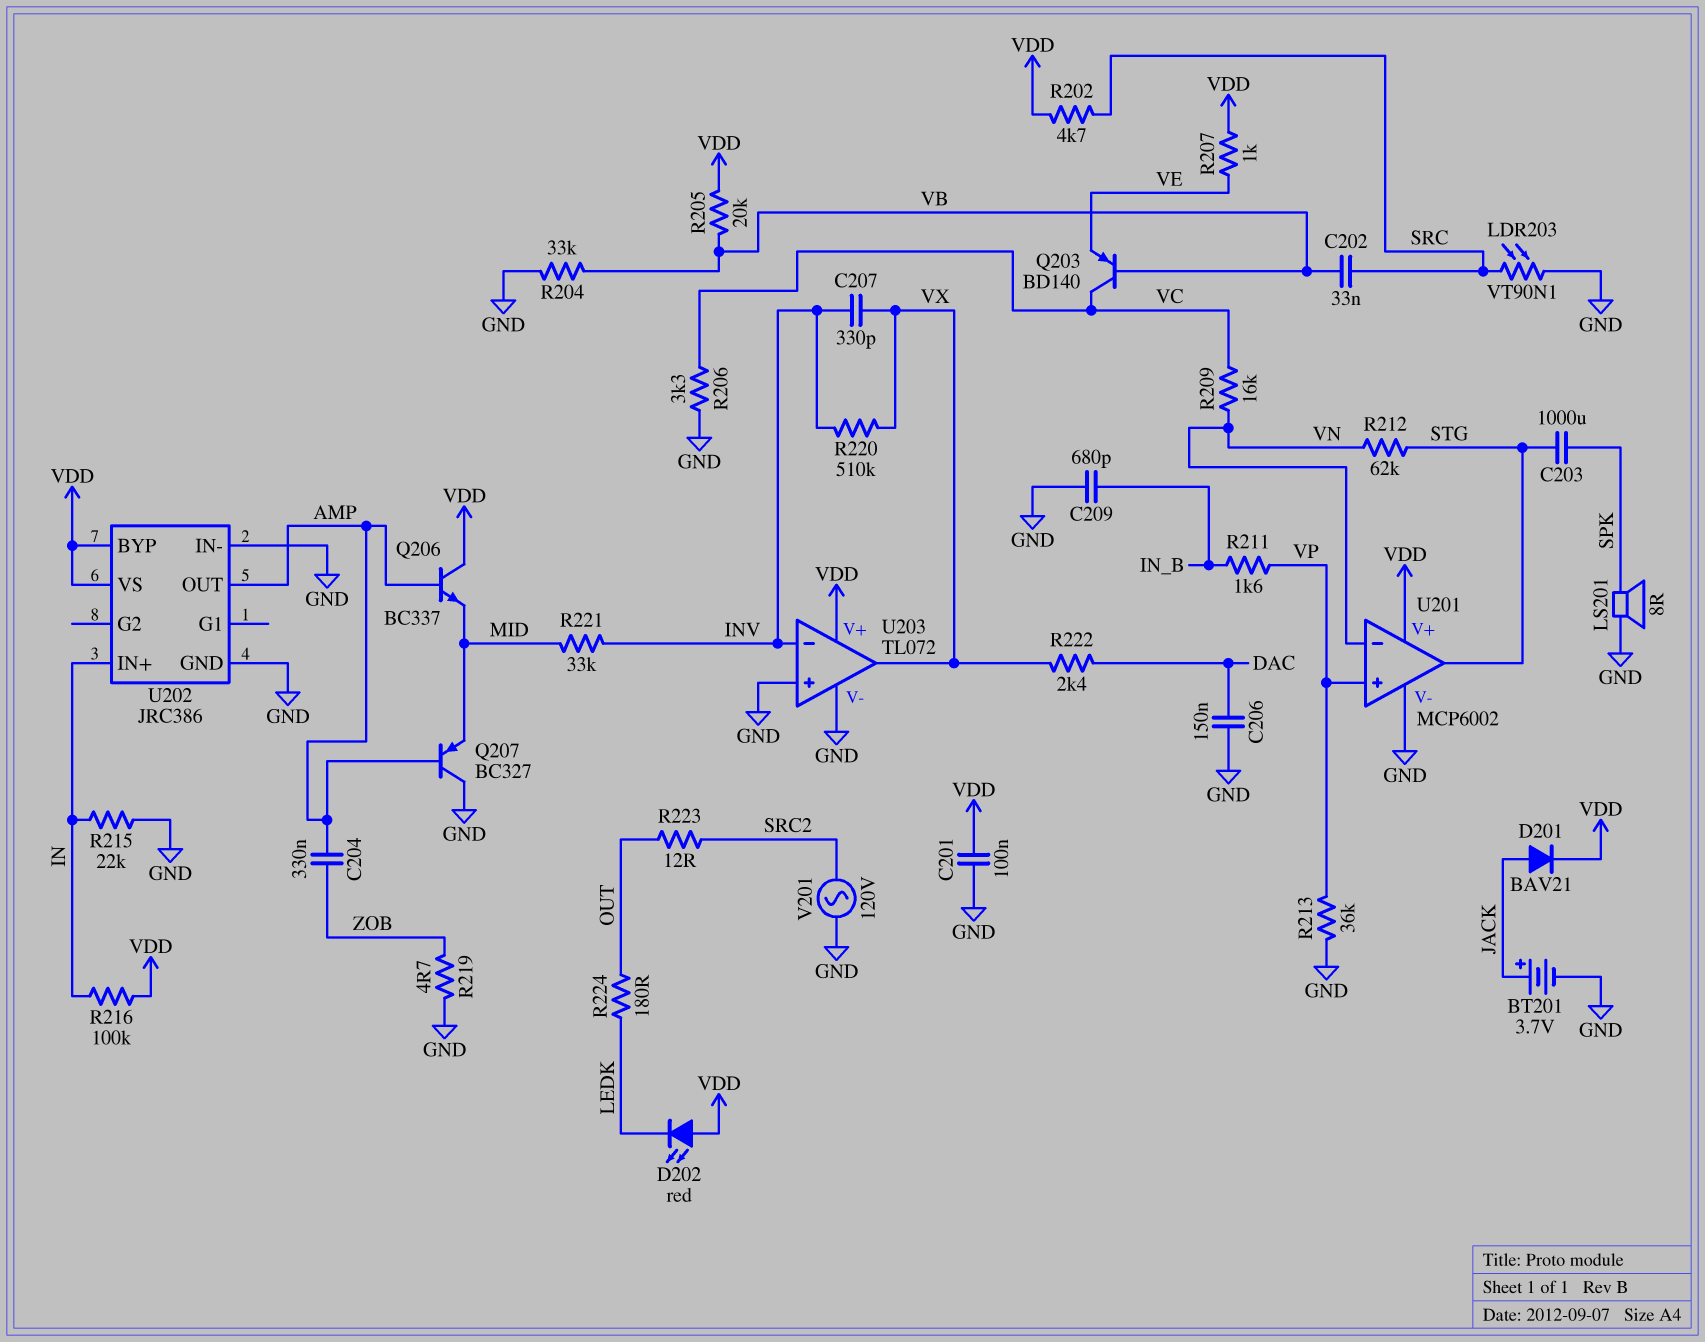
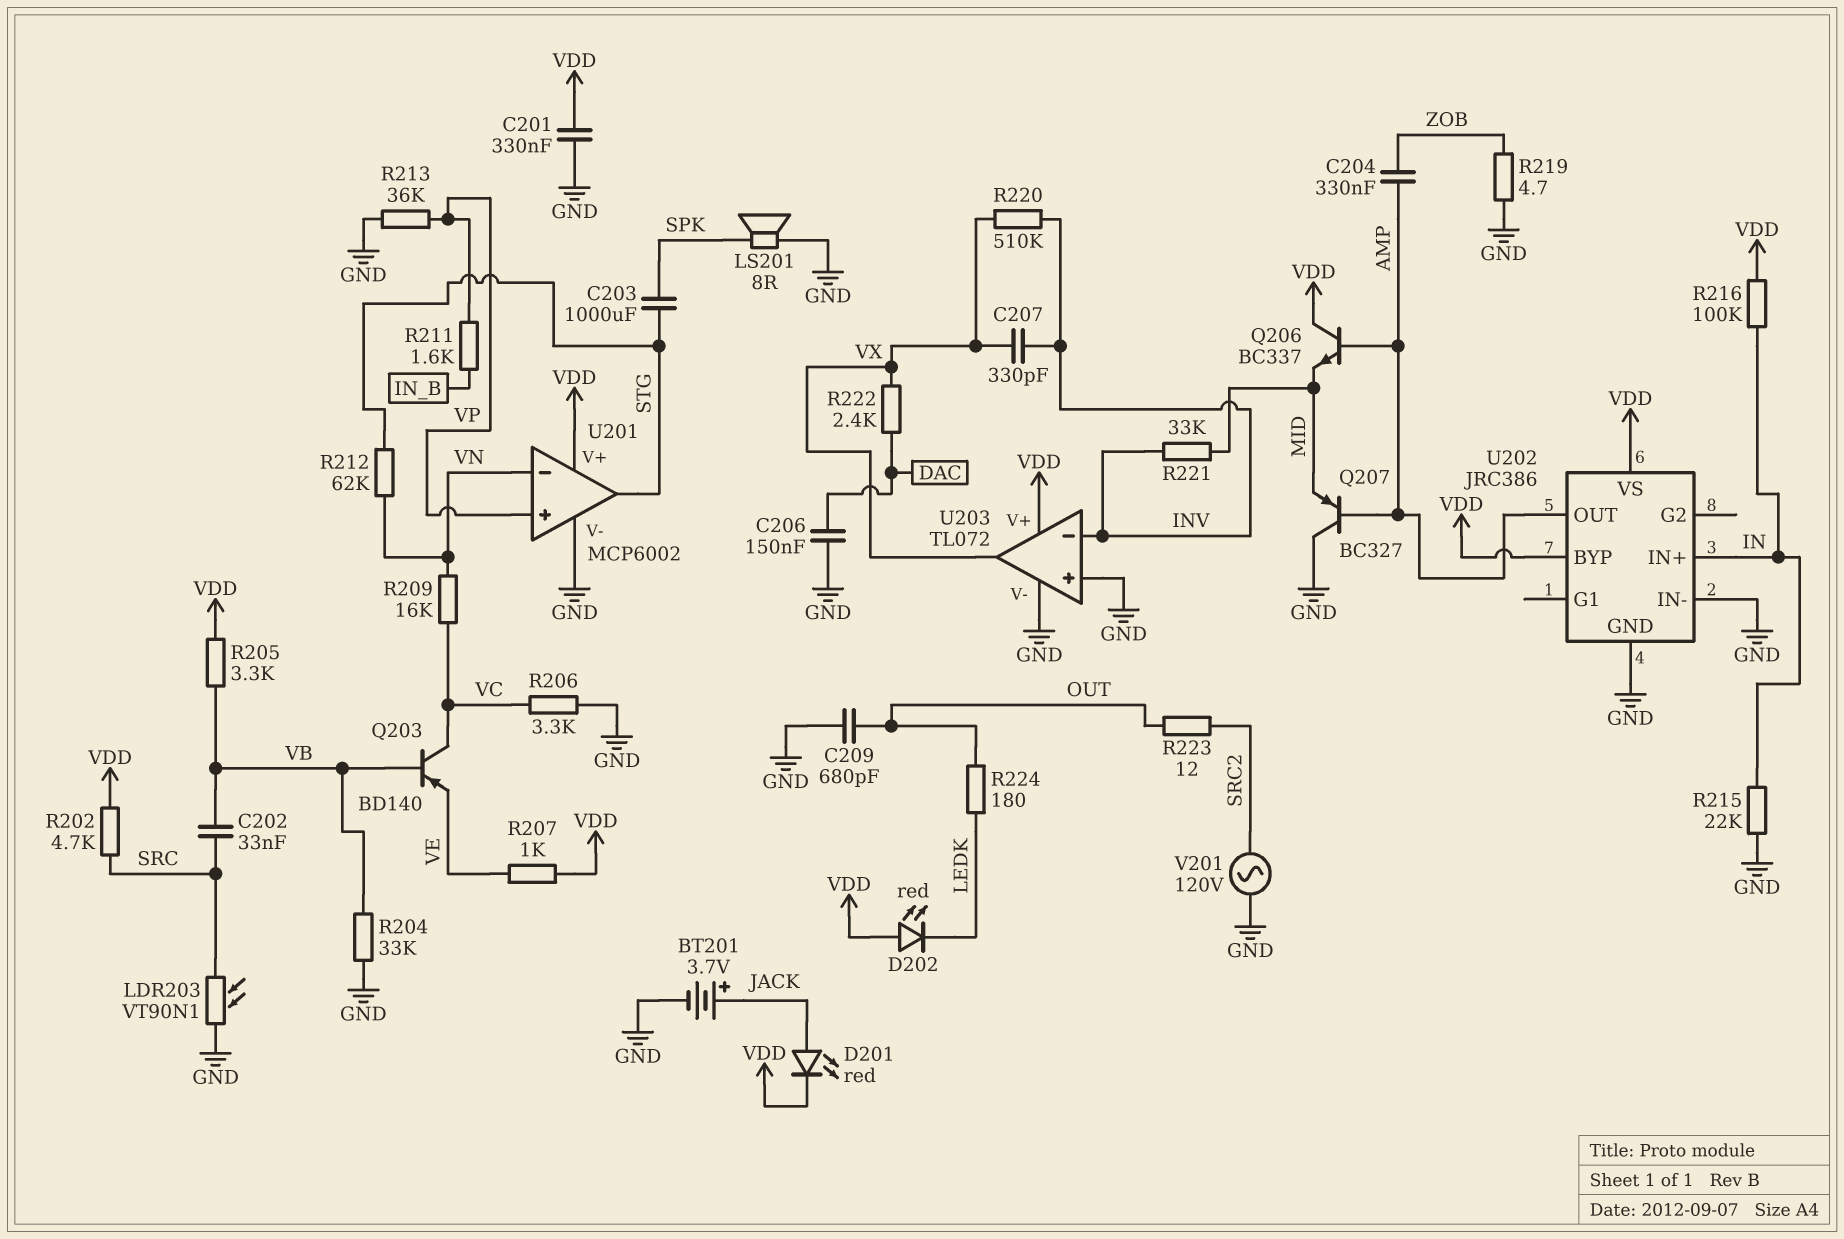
C201: 100nF (GND, VDD) -> 330nF (GND, VDD)
C209: 680pF (GND, IN_B) -> 680pF (GND, OUT)
D201: diode BAV21 (A JACK, K VDD) -> LED red (A JACK, K VDD)
R205: 20k (VB, VDD) -> 3.3k (VB, VDD)

